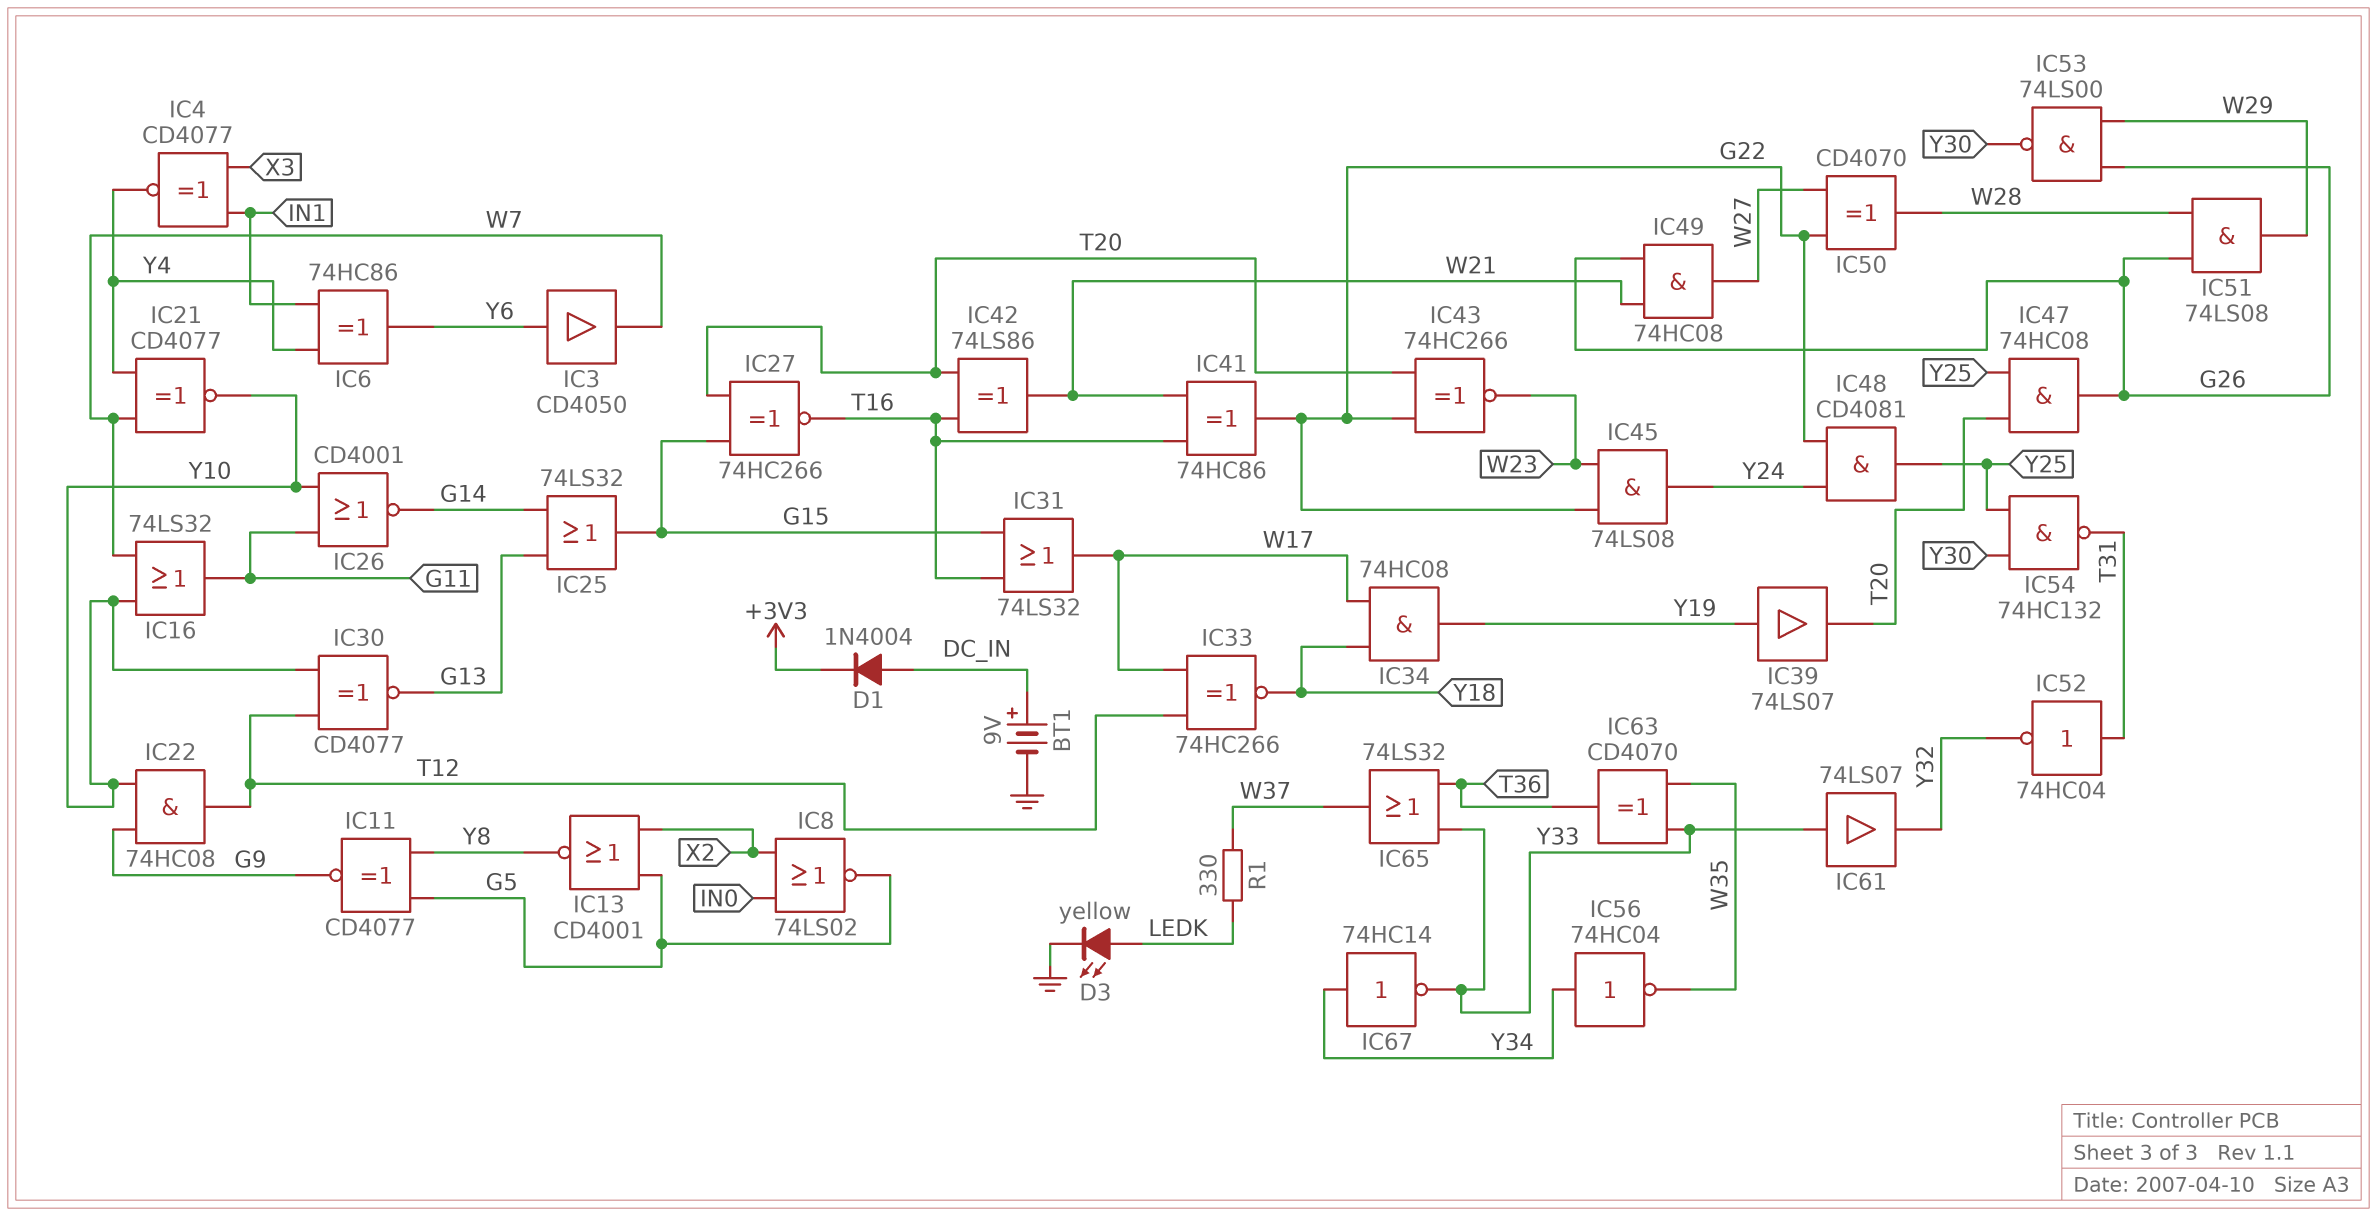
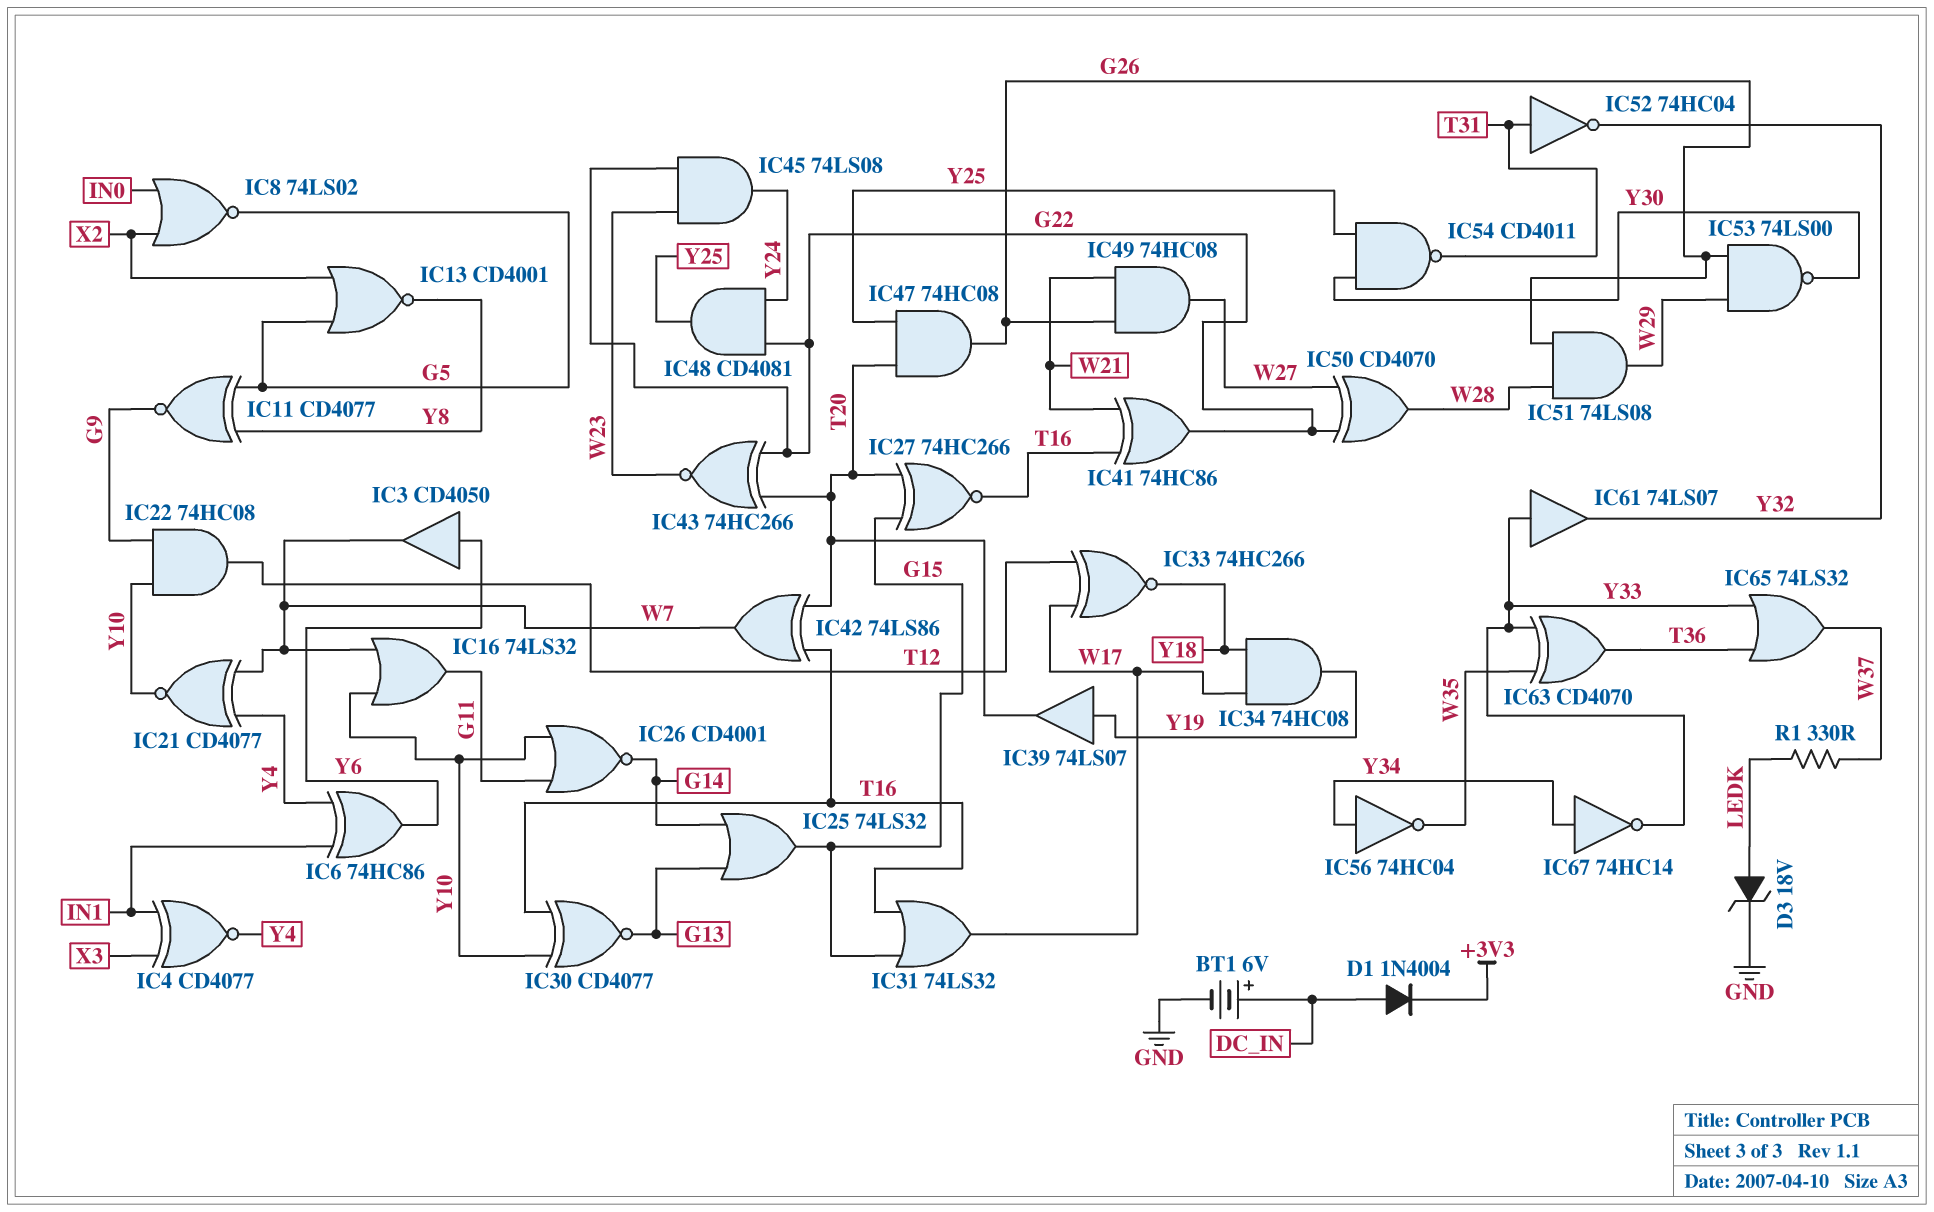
BT1: 9V (plus DC_IN, minus GND) -> 6V (plus DC_IN, minus GND)
D3: LED yellow (A LEDK, K GND) -> zener 18V (A LEDK, K GND)
IC30: XNOR CD4077 (in T12, in Y10, out G13) -> XNOR CD4077 (in T16, in Y10, out G13)
IC42: XOR 74LS86 (in T16, in T20, out W21) -> XOR 74LS86 (in T16, in T20, out W7)
IC54: NAND 74HC132 (in Y25, in Y30, out T31) -> NAND CD4011 (in Y25, in Y30, out T31)

